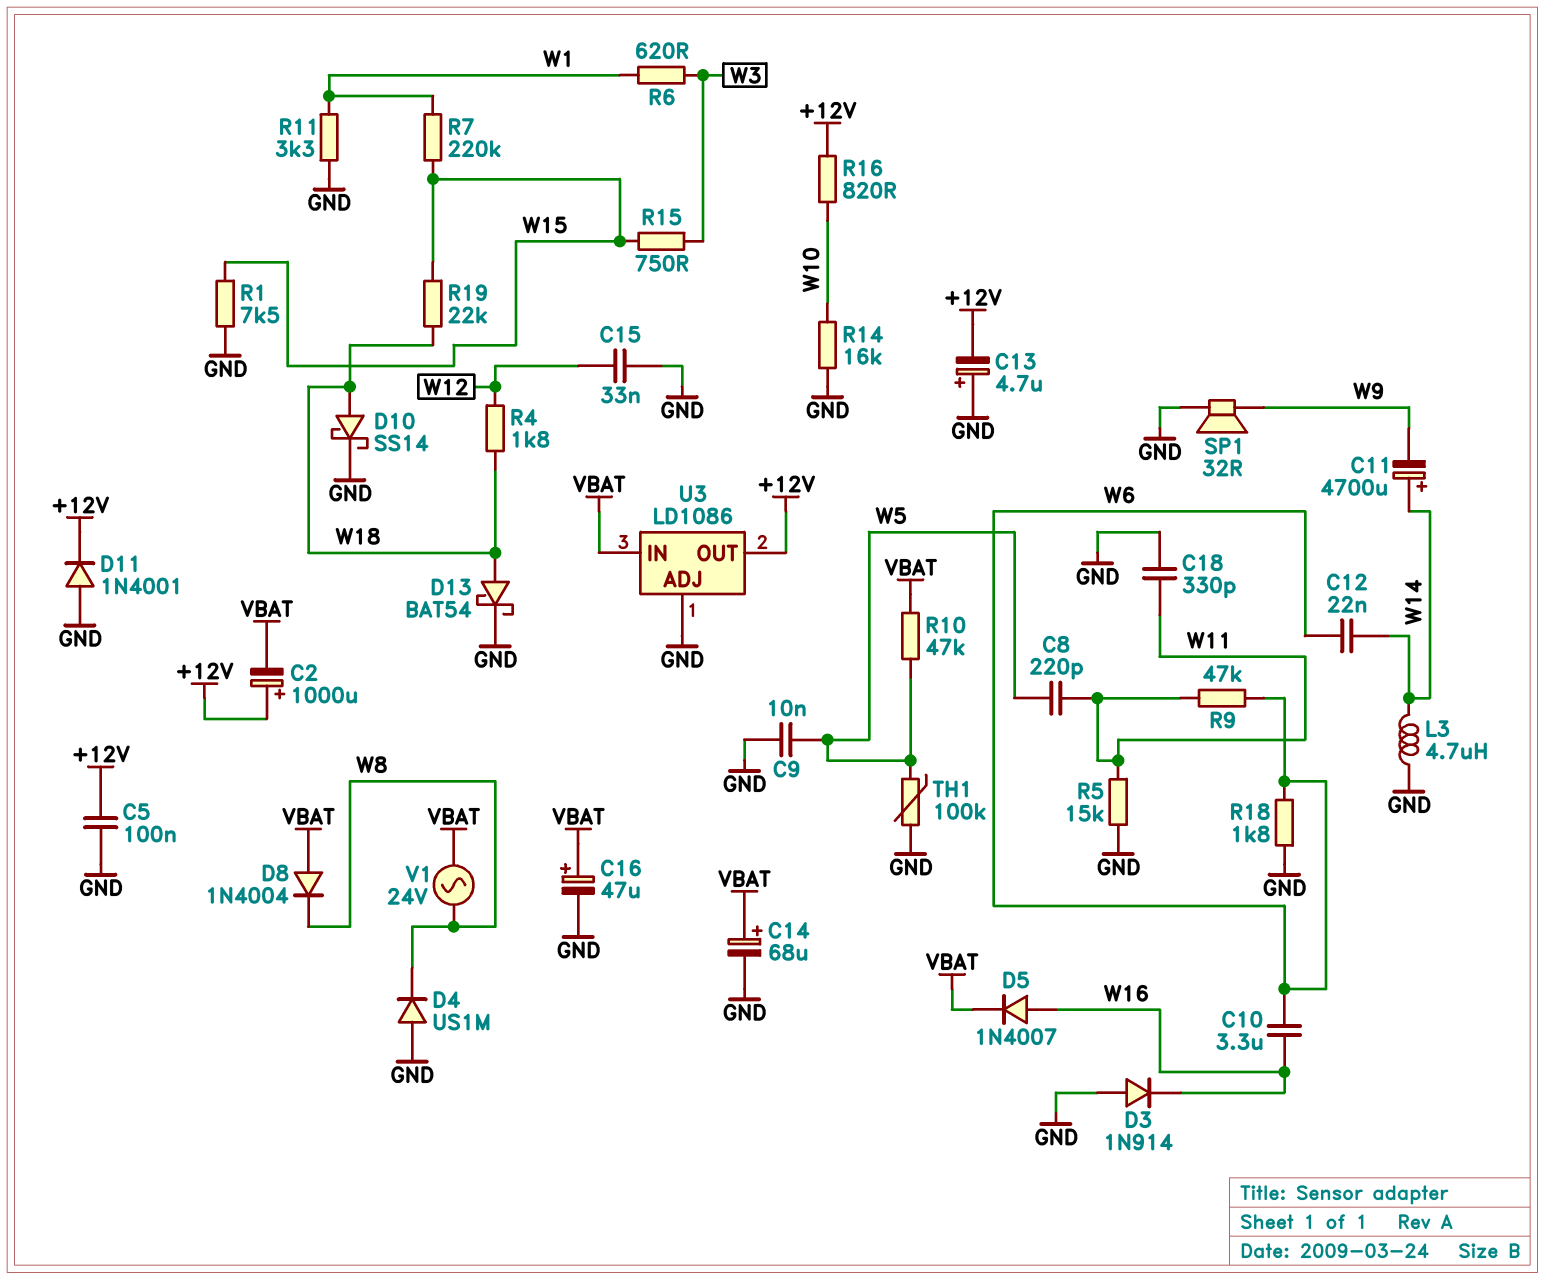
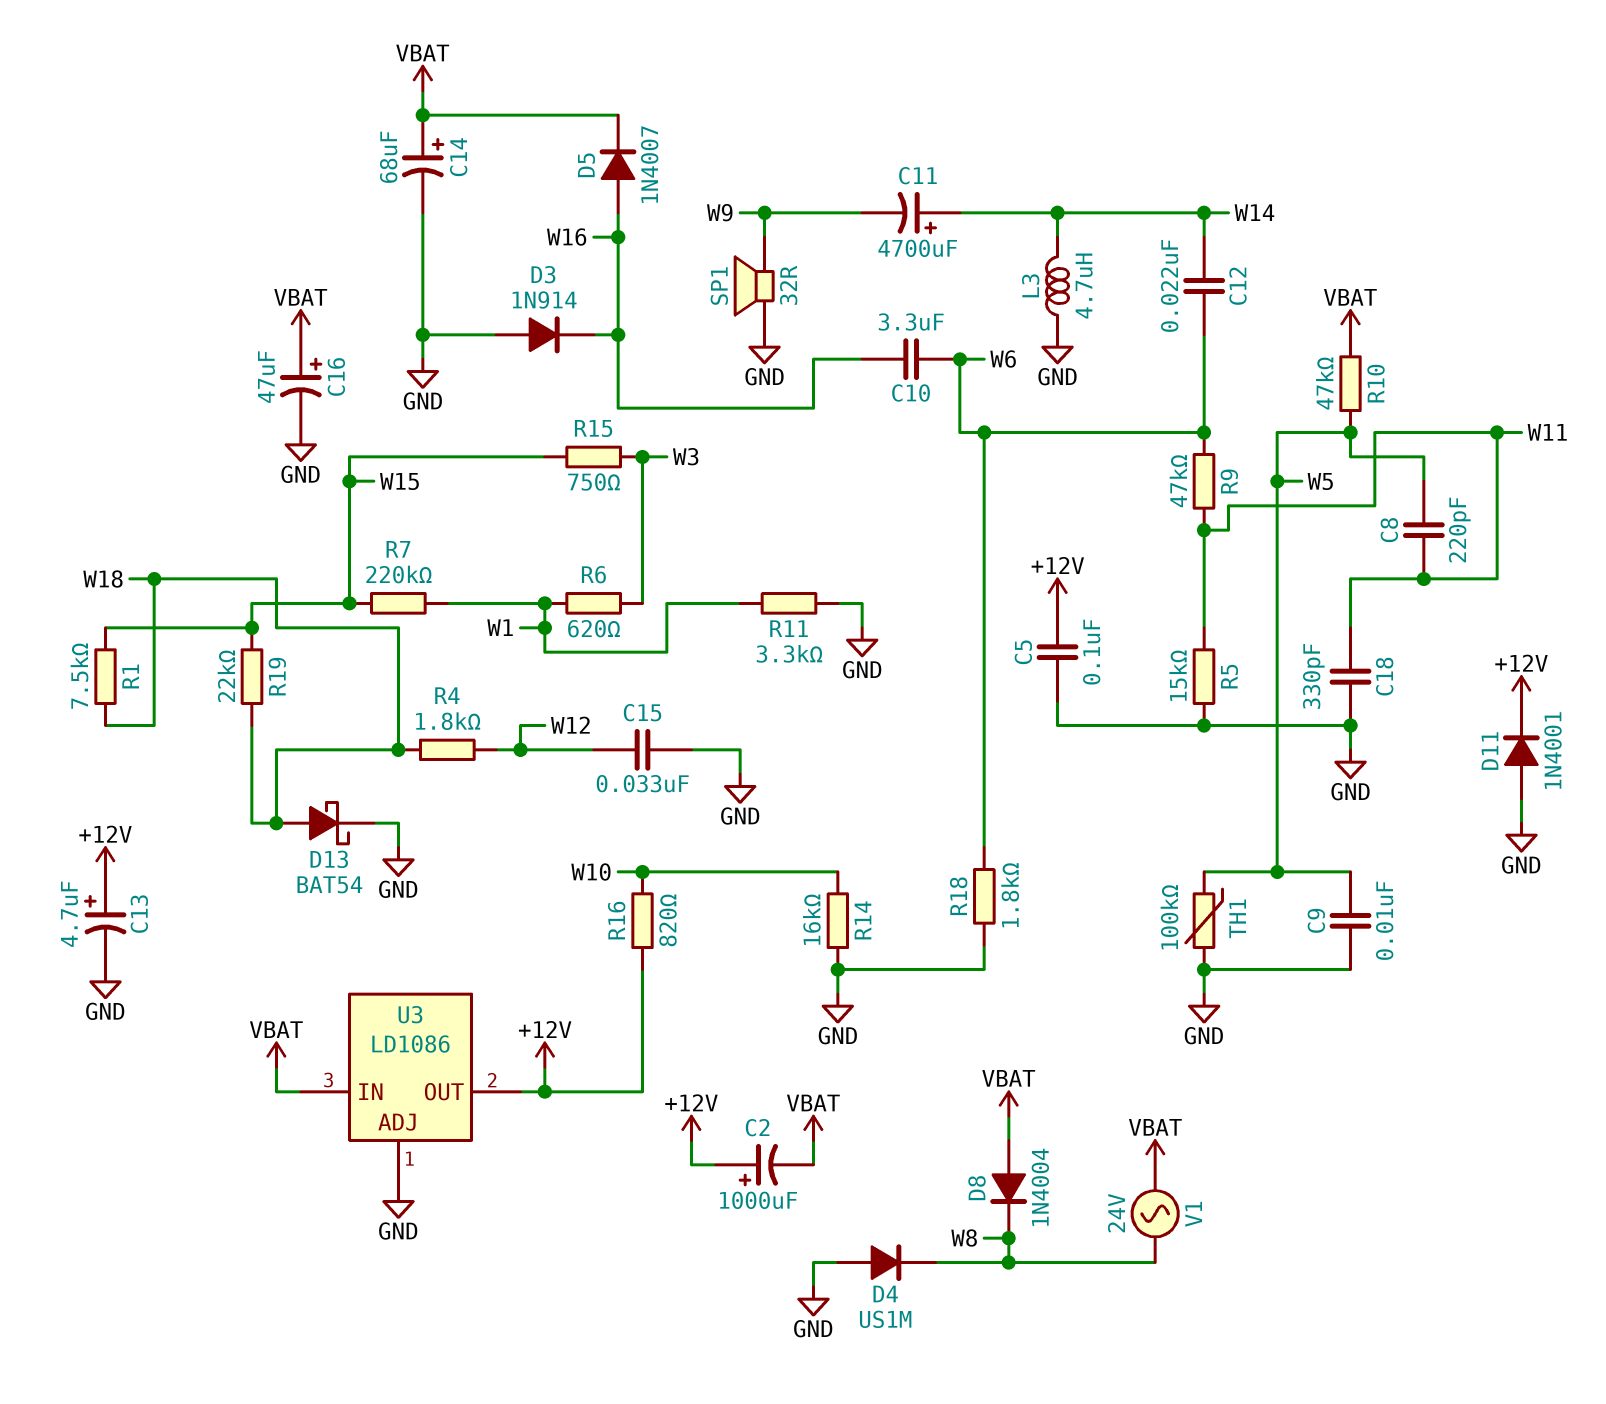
C13: 4.7uF (plus GND, minus +12V) -> 4.7uF (plus +12V, minus GND)
D10: schottky SS14 (A W18, K GND) -> none
R1: 7.5k (GND, W15) -> 7.5k (W15, W18)

